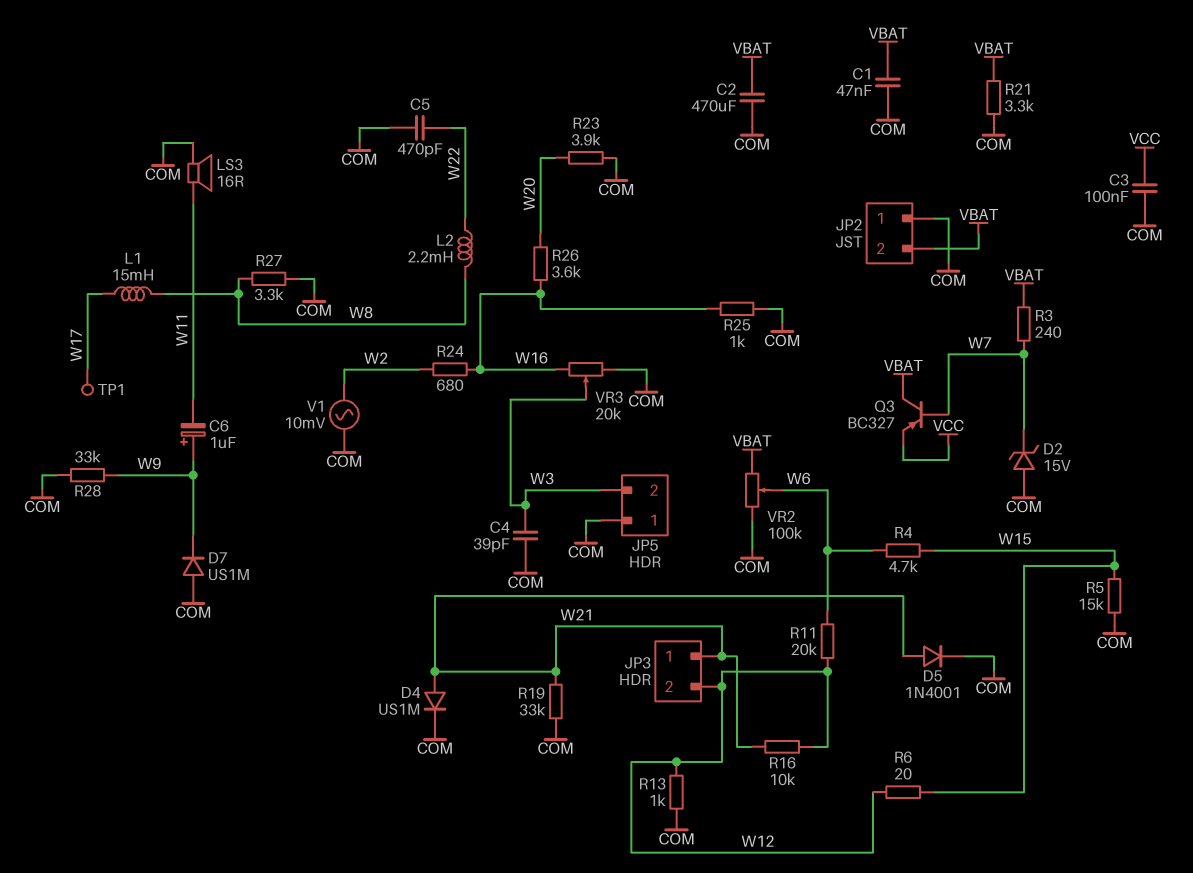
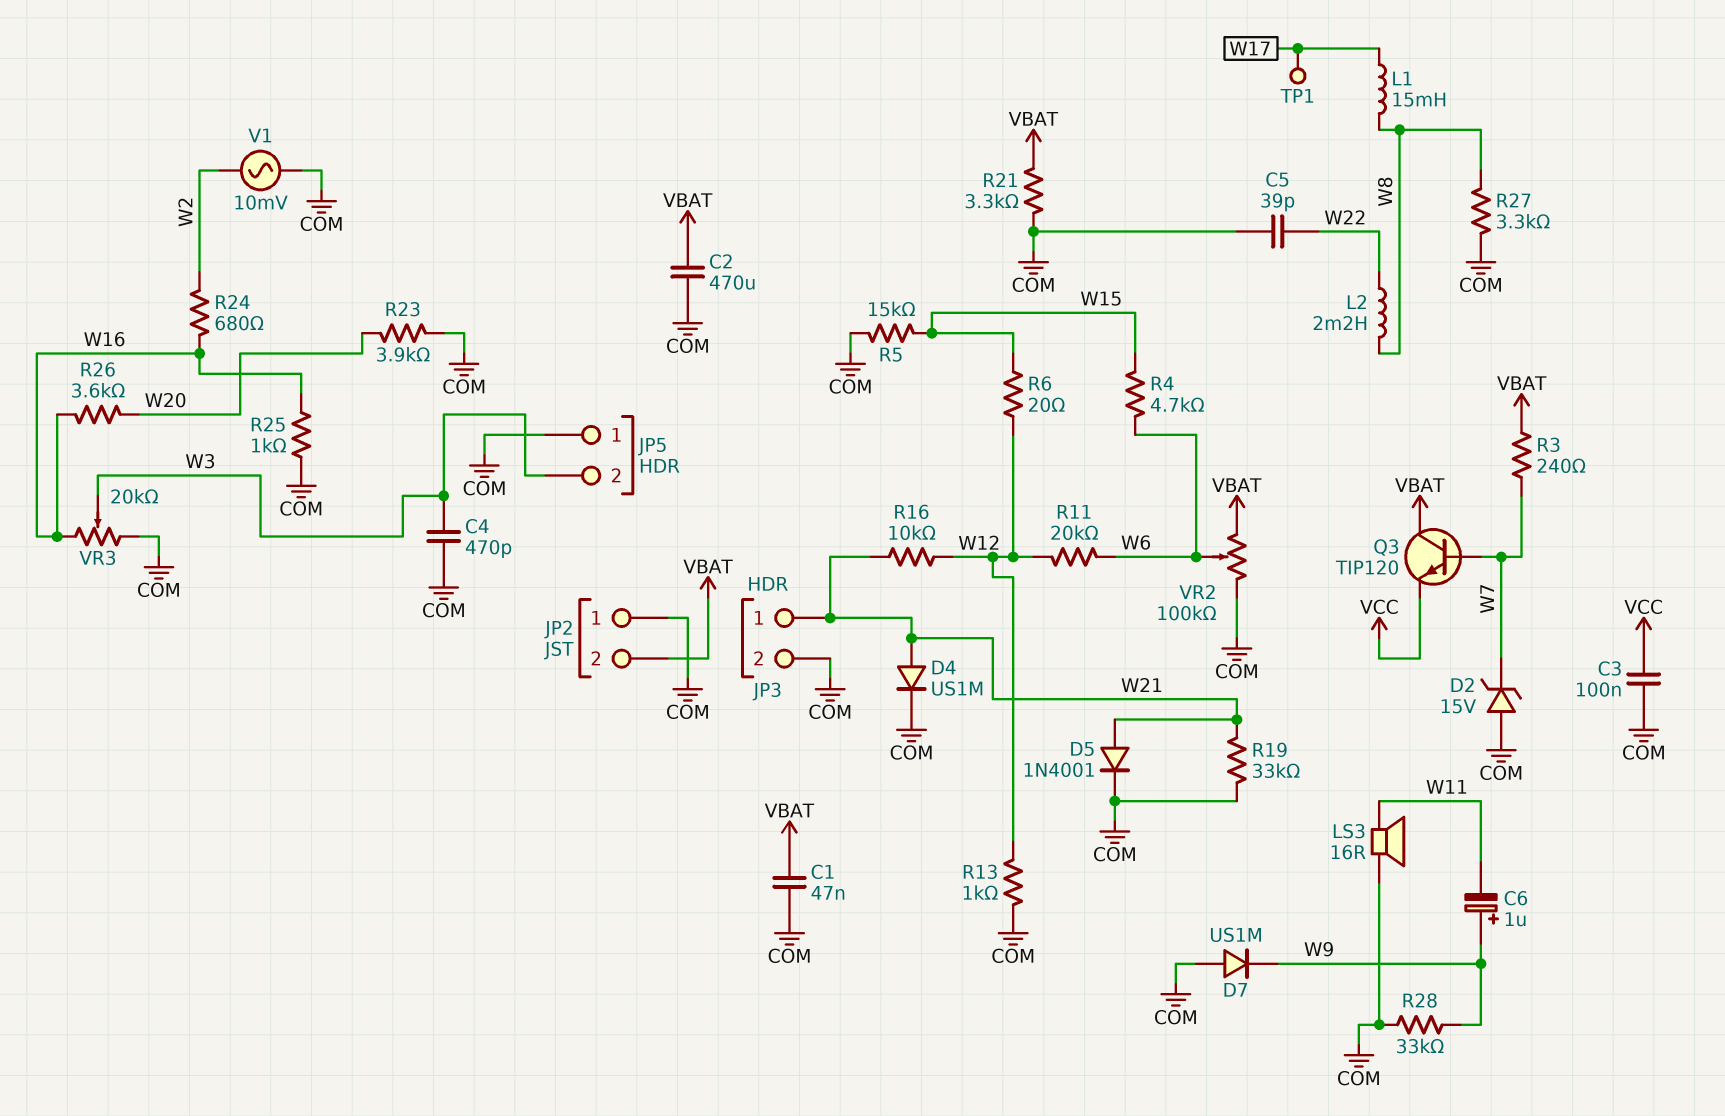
C4: 39pF (COM, W3) -> 470pF (COM, W3)
C5: 470pF (COM, W22) -> 39pF (COM, W22)
JP3 pin 2: W12 -> COM
Q3: PNP BC327 (B W7, C VBAT, E VCC) -> NPN TIP120 (B W7, C VBAT, E VCC)

